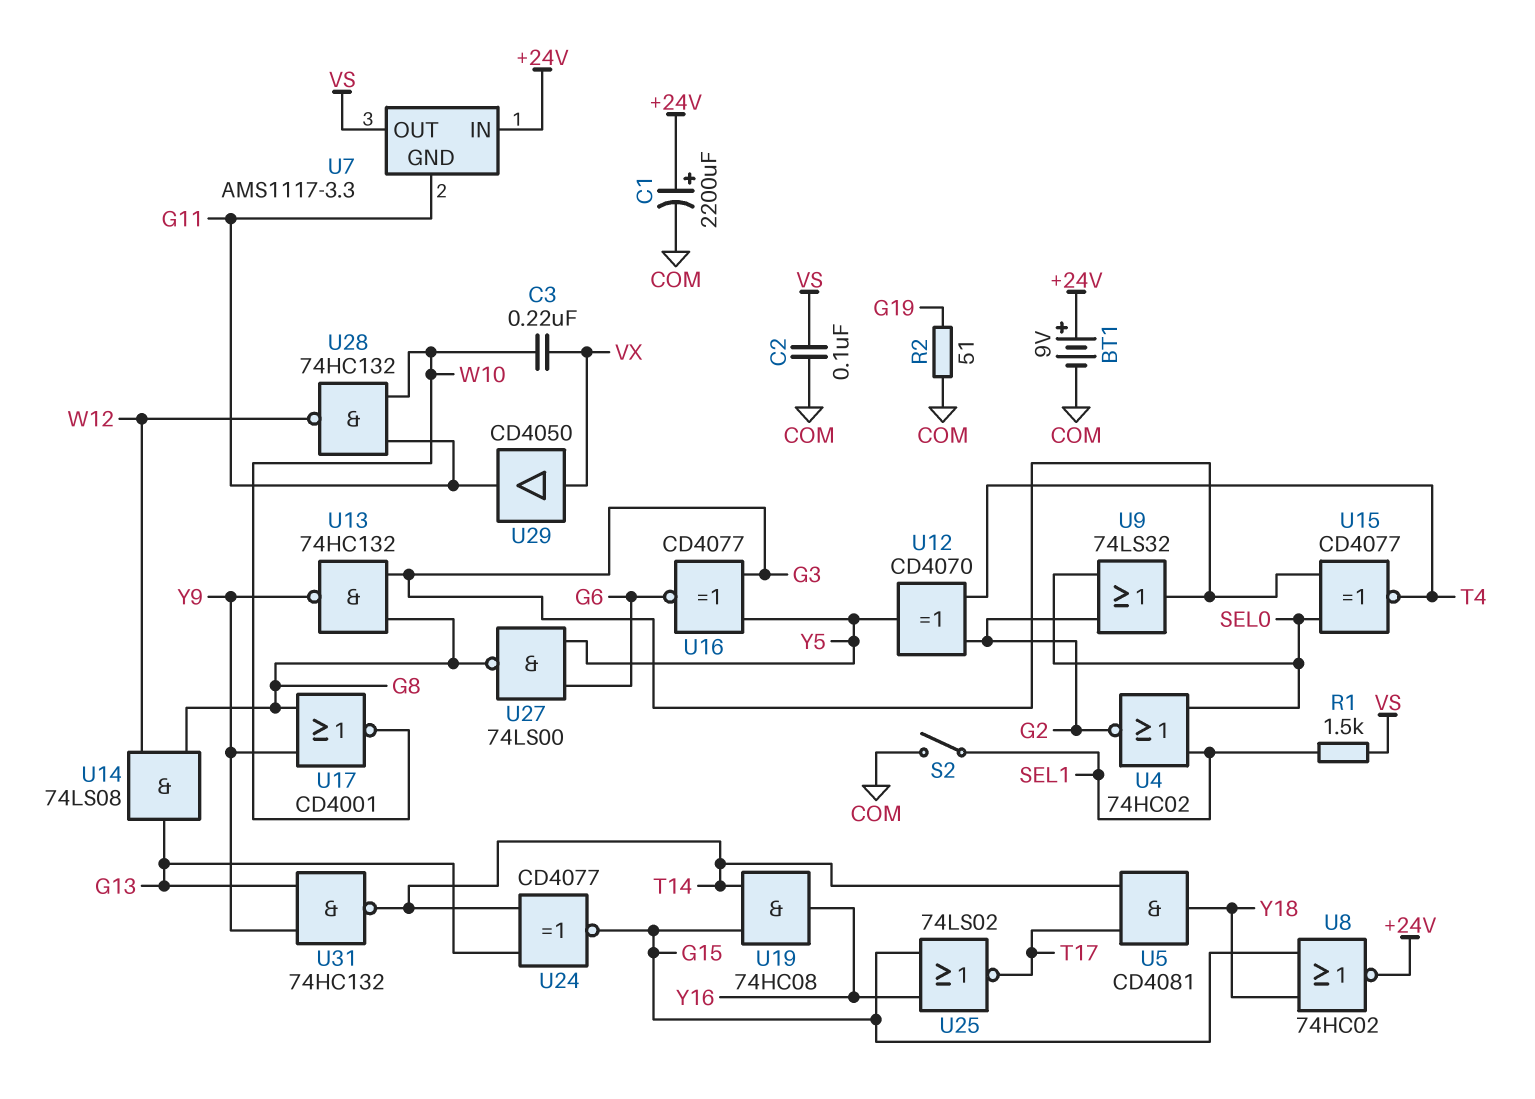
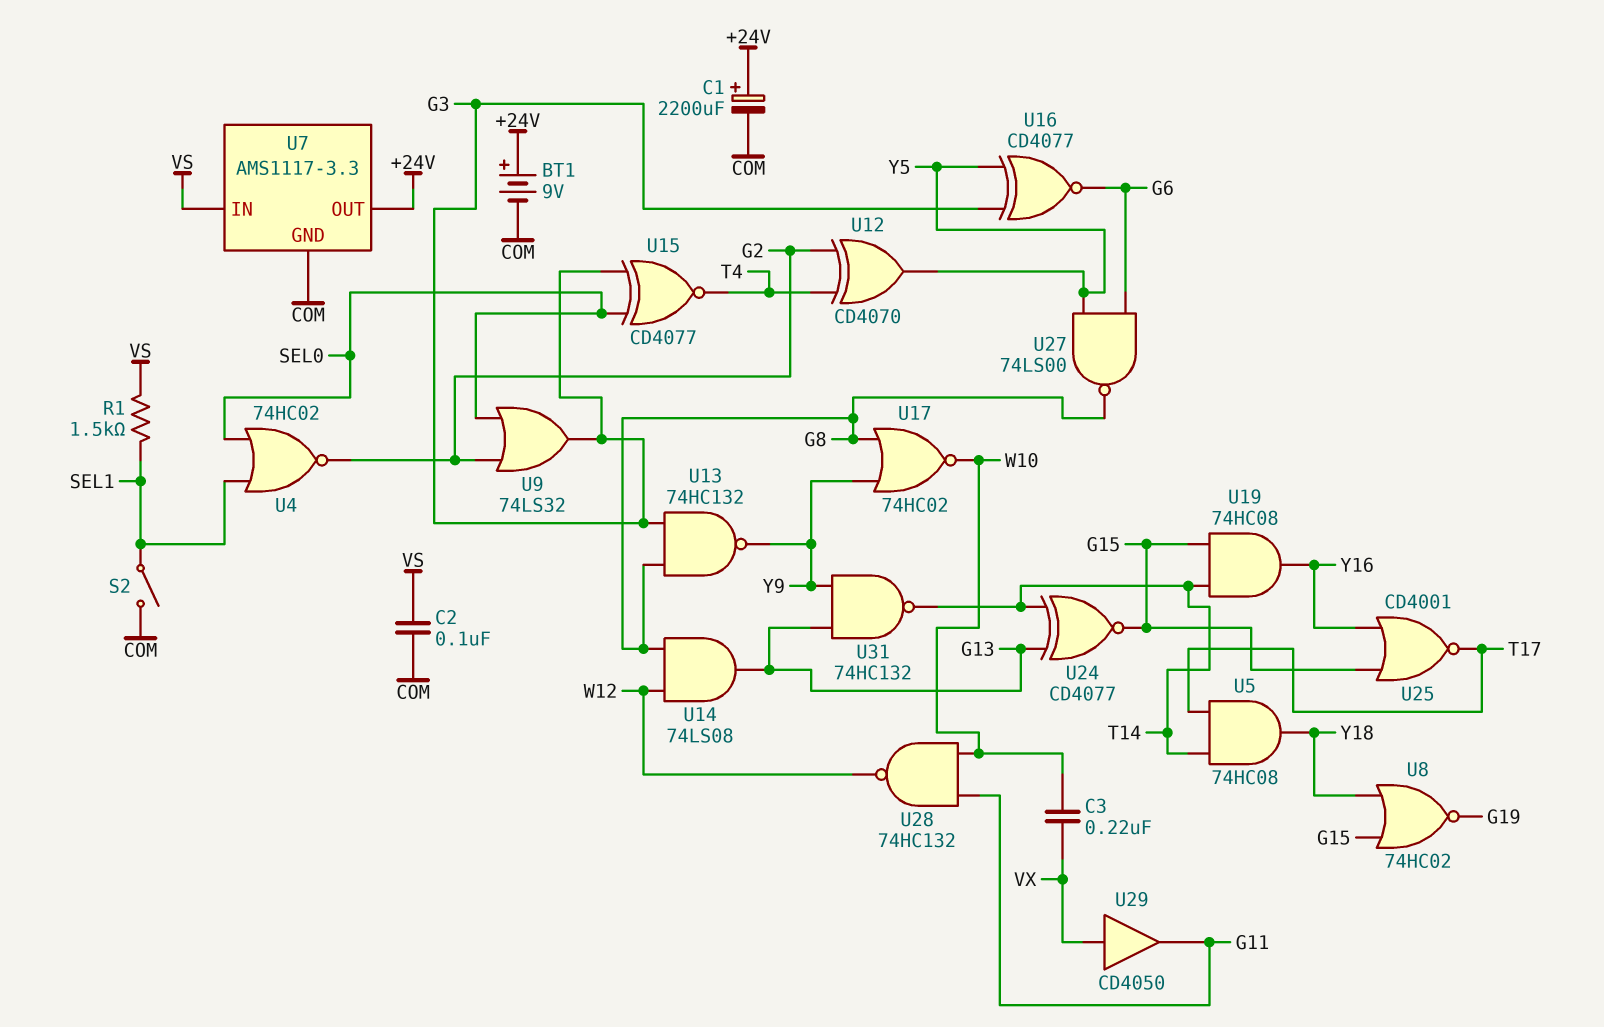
R2: 51 (COM, G19) -> none
U5: AND CD4081 (in T14, in T17, out Y18) -> AND 74HC08 (in T14, in T17, out Y18)
U7 pin GND: G11 -> COM
U7 pin IN: +24V -> VS
U7 pin OUT: VS -> +24V
U8: NOR 74HC02 (in G15, in Y18, out +24V) -> NOR 74HC02 (in G15, in Y18, out G19)
U17: NOR CD4001 (in G8, in Y9, out W10) -> NOR 74HC02 (in G8, in Y9, out W10)
U25: NOR 74LS02 (in G15, in Y16, out T17) -> NOR CD4001 (in G15, in Y16, out T17)

